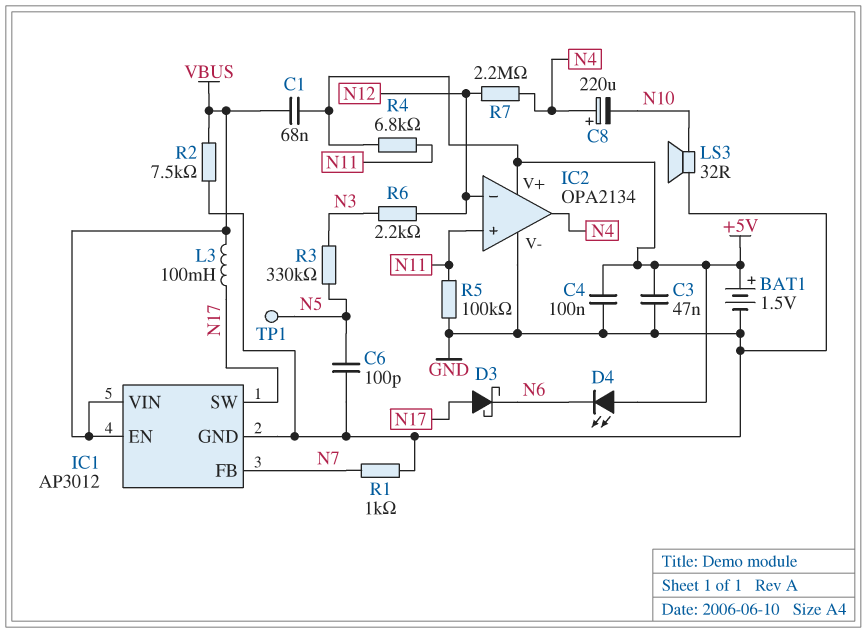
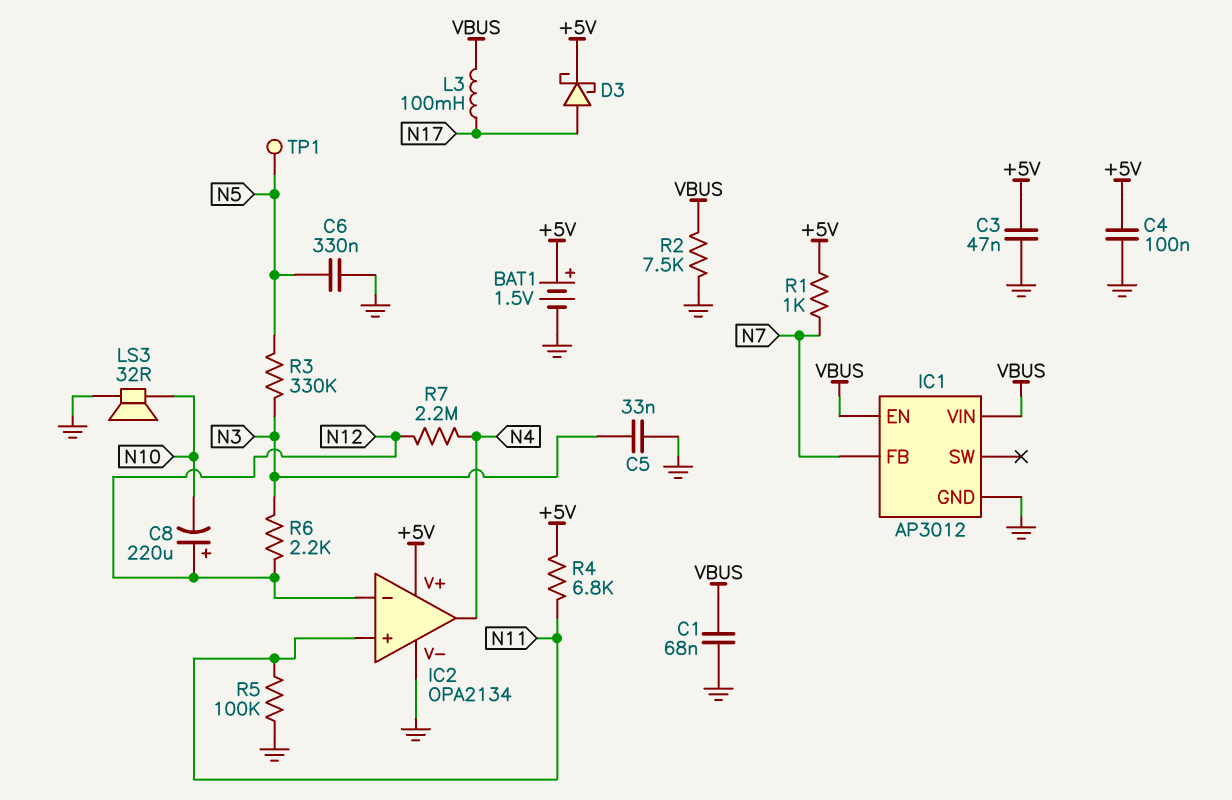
C1: 68nF (+5V, VBUS) -> 68nF (GND, VBUS)
C5: none -> 33nF (GND, N3)
C6: 100pF (GND, N5) -> 330nF (GND, N5)
C8: 220uF (plus N4, minus N10) -> 220uF (plus N12, minus N10)
D3: schottky (A N17, K N6) -> schottky (A N17, K +5V)
D4: LED (A +5V, K N6) -> none
IC1 pin SW: N17 -> none
R1: 1k (GND, N7) -> 1k (+5V, N7)

